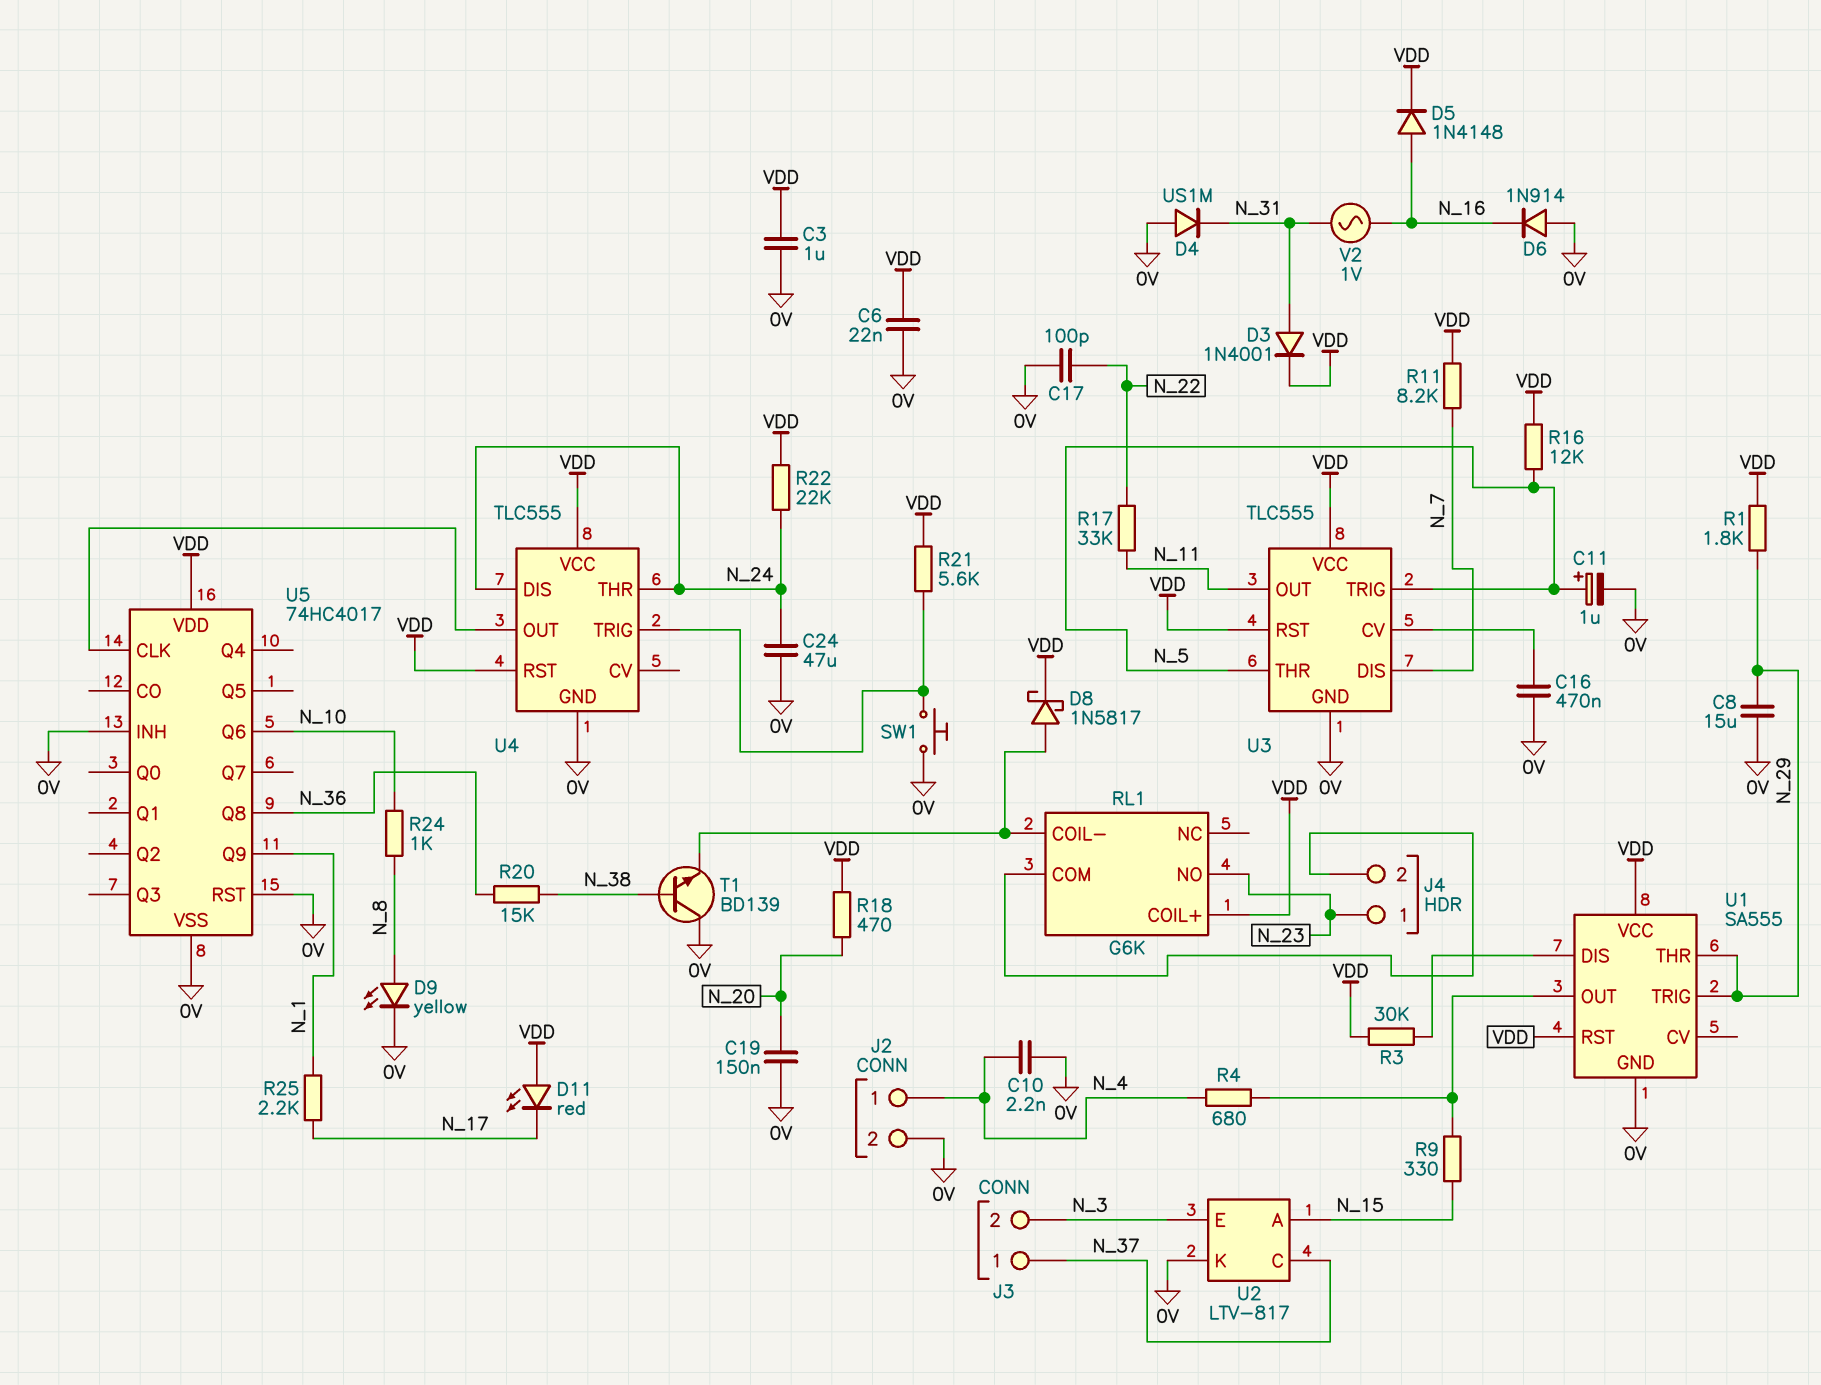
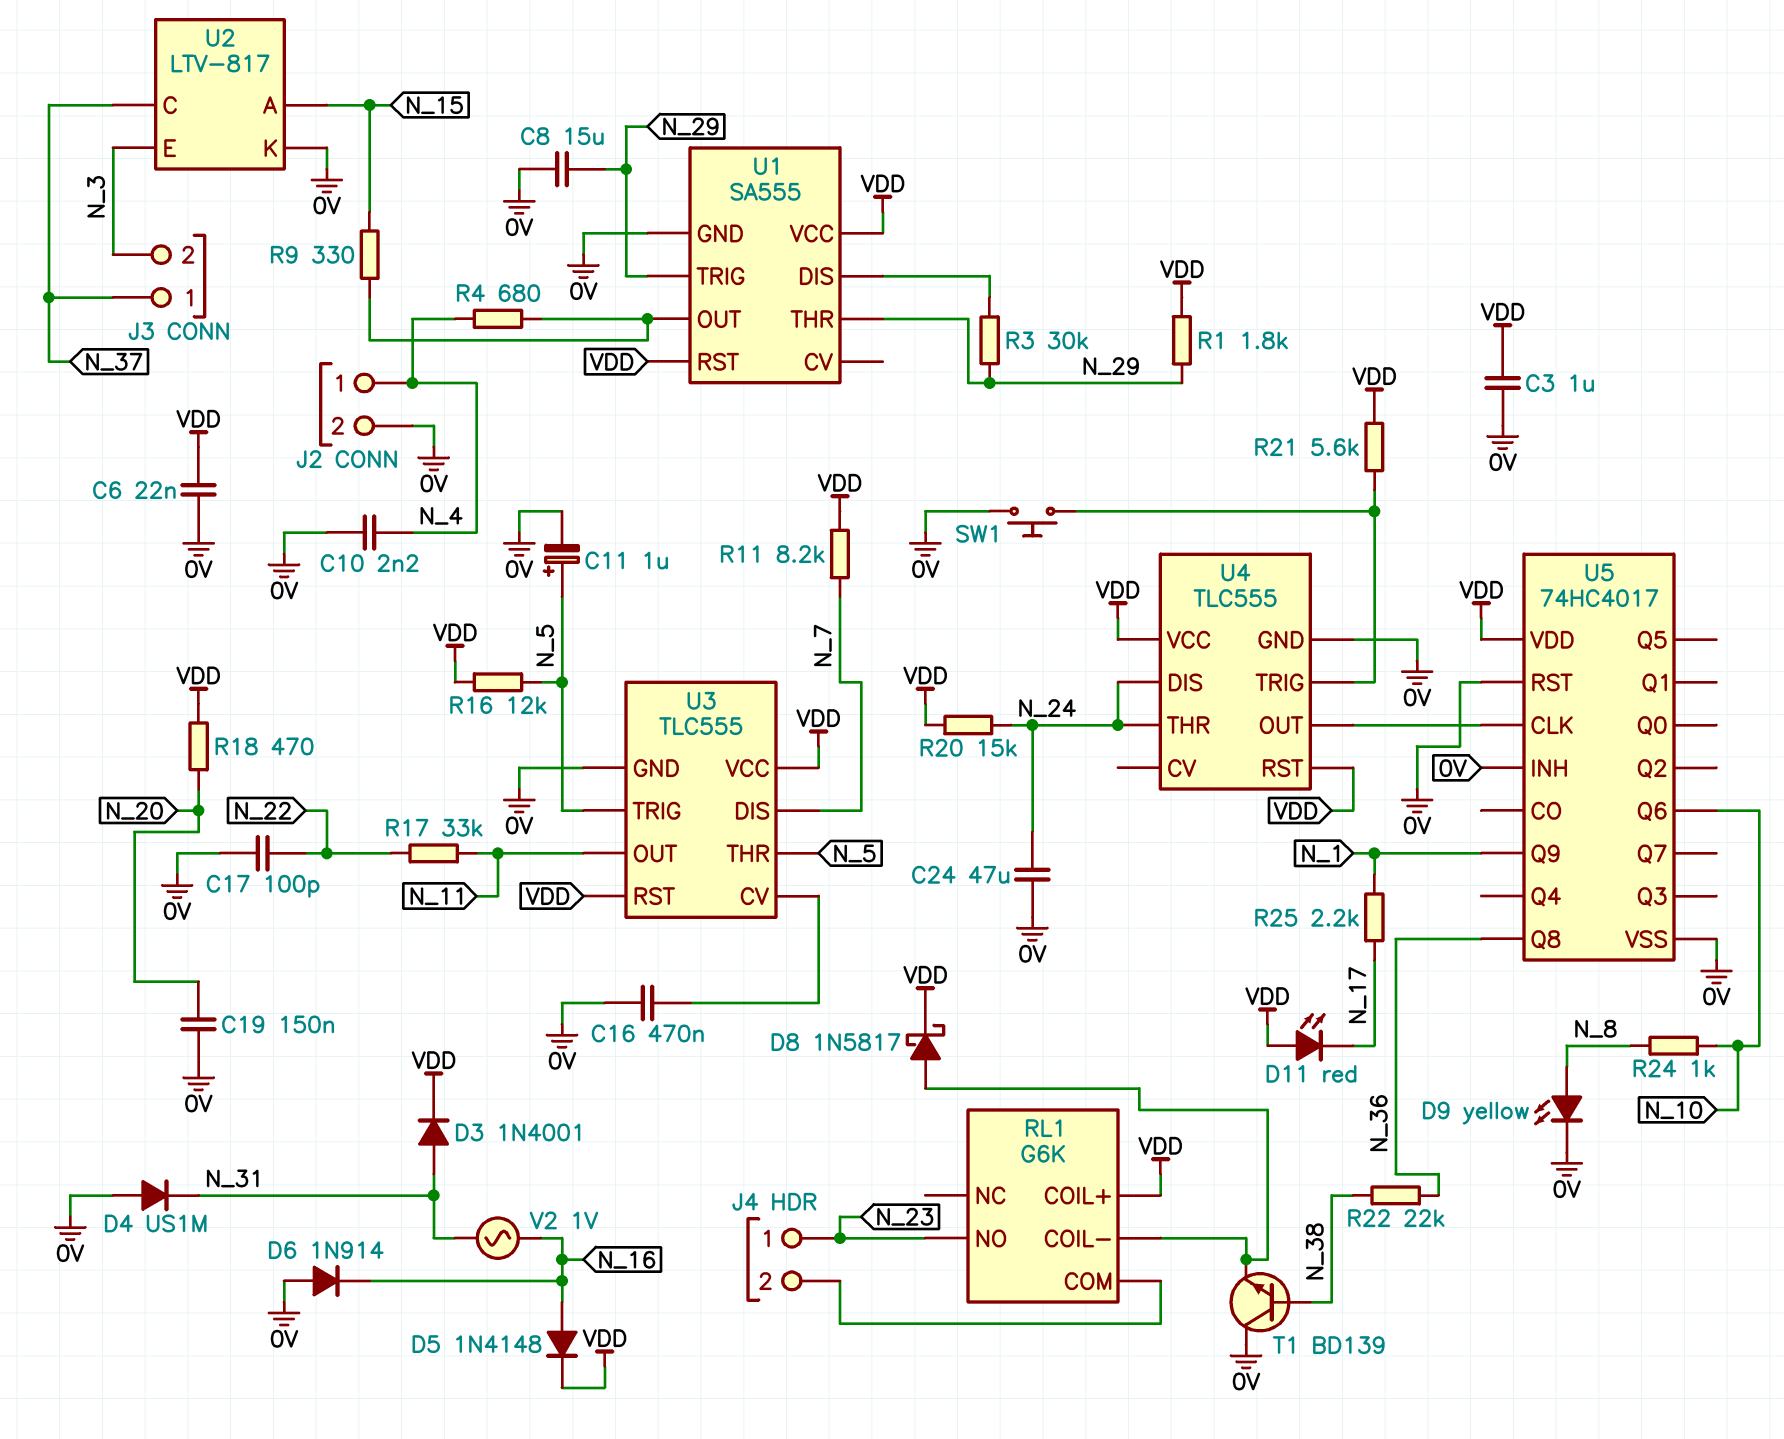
R3: 30k (U1/DIS, VDD) -> 30k (N_29, U1/DIS)
R20: 15k (N_36, N_38) -> 15k (N_24, VDD)
R22: 22k (N_24, VDD) -> 22k (N_36, N_38)

